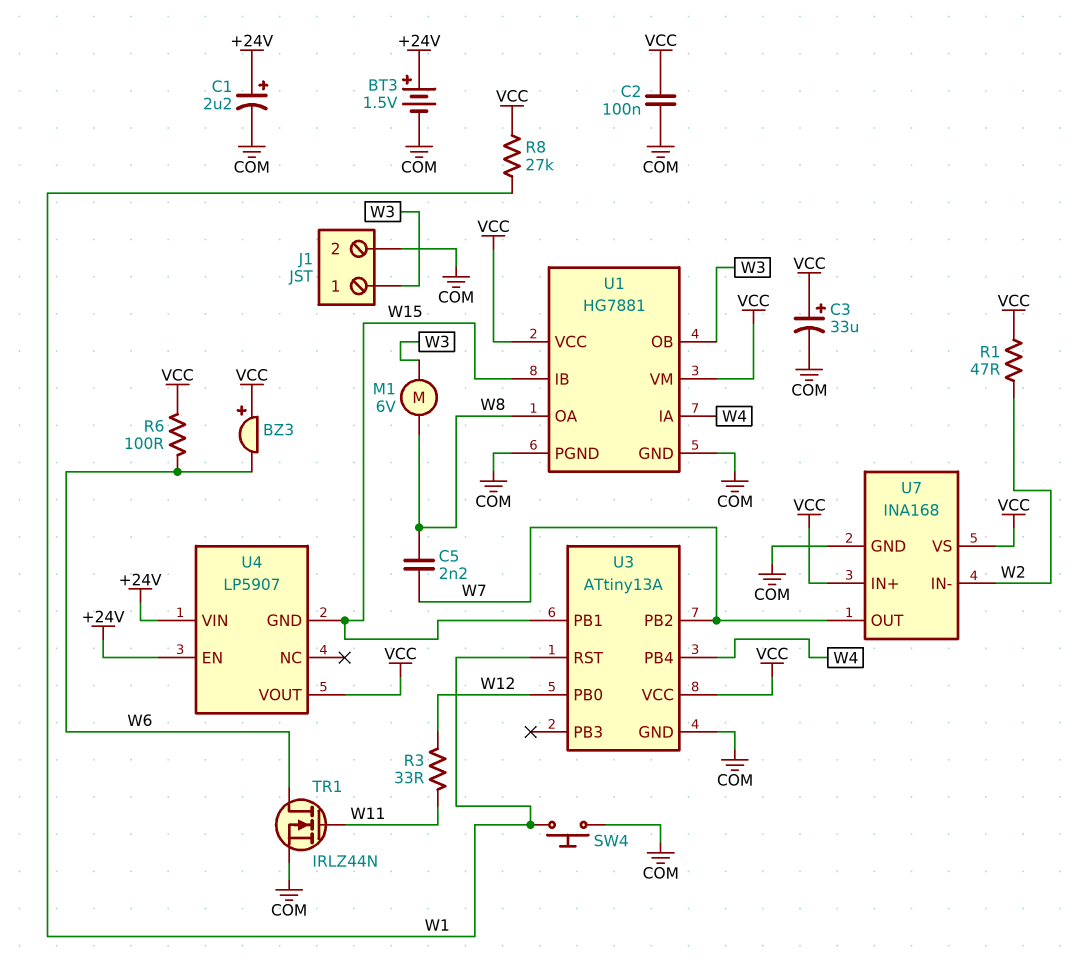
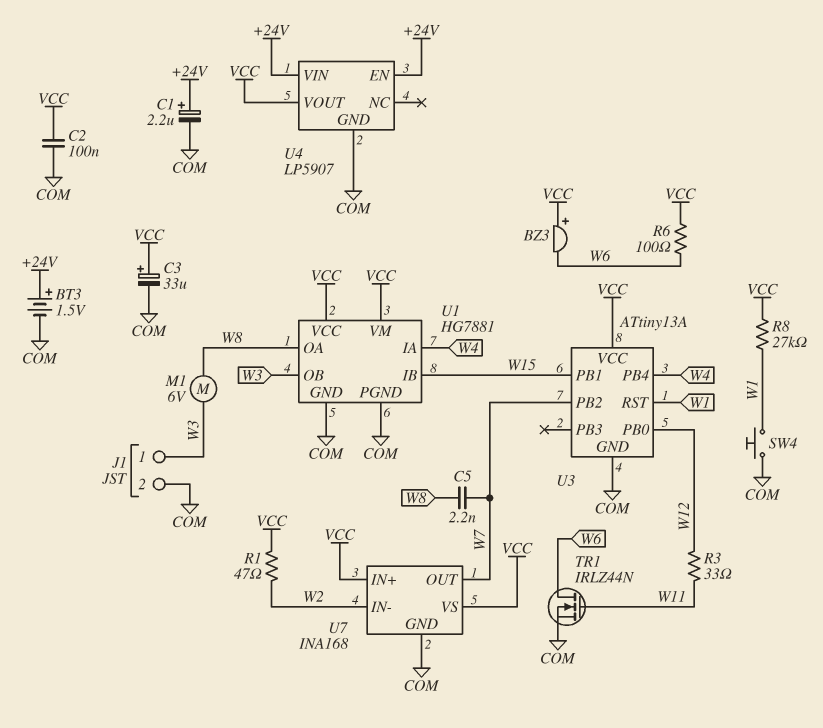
U4 pin GND: W15 -> COM

